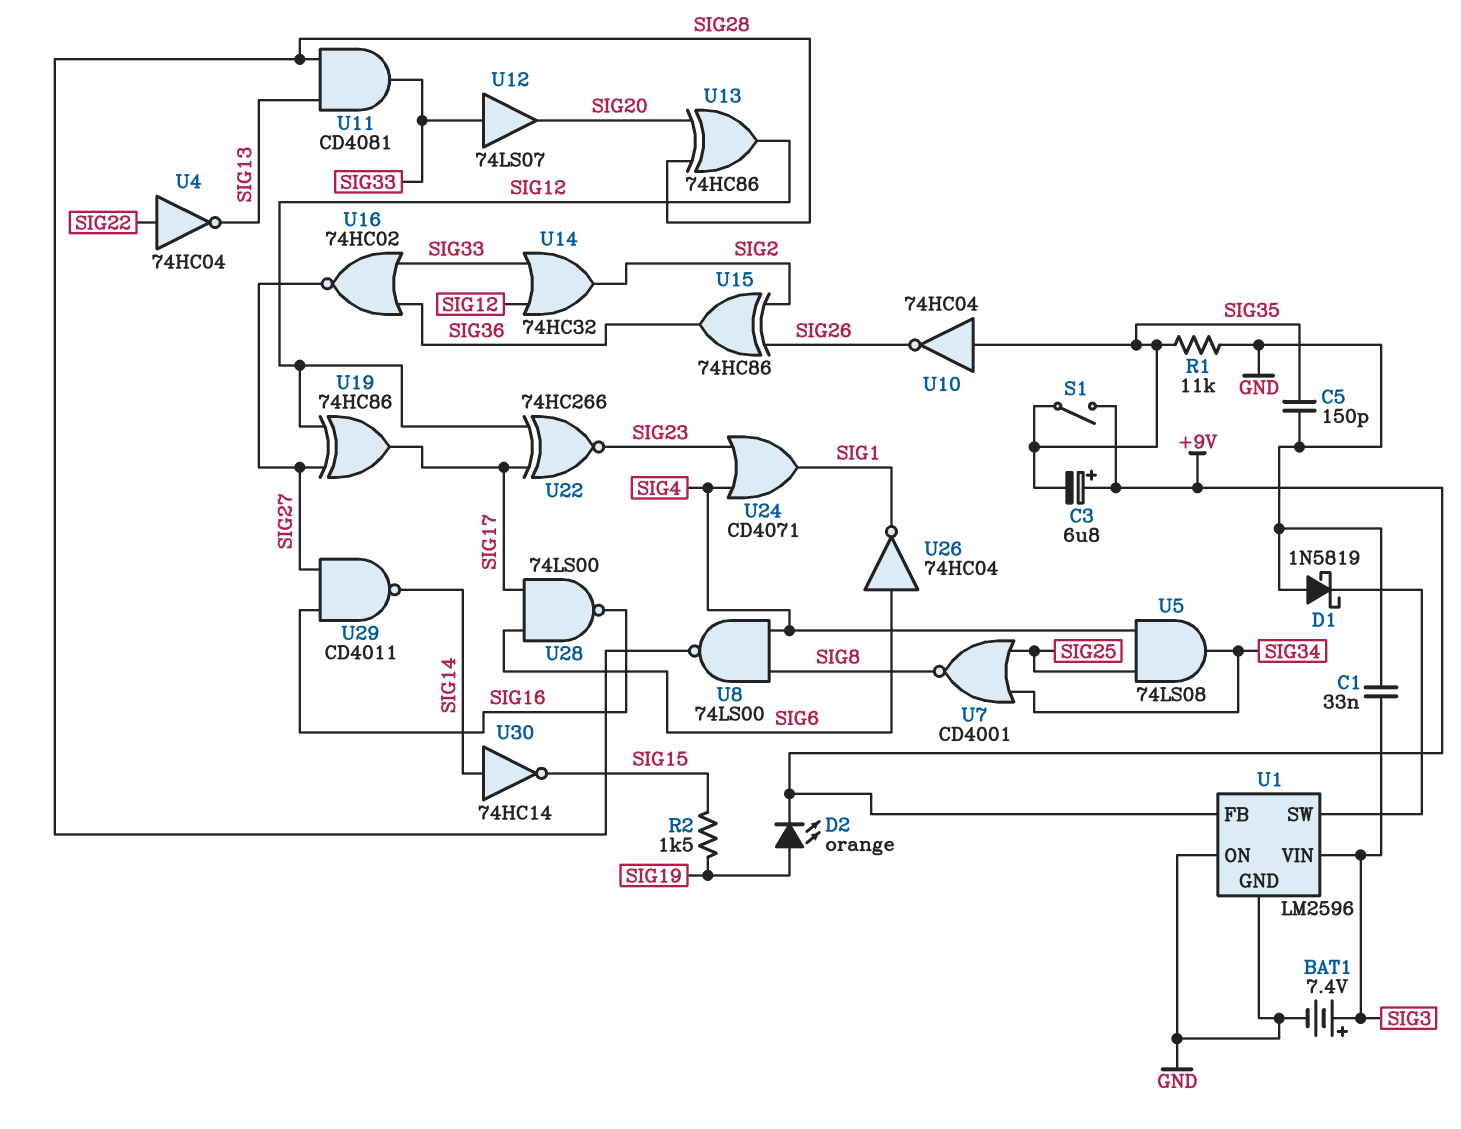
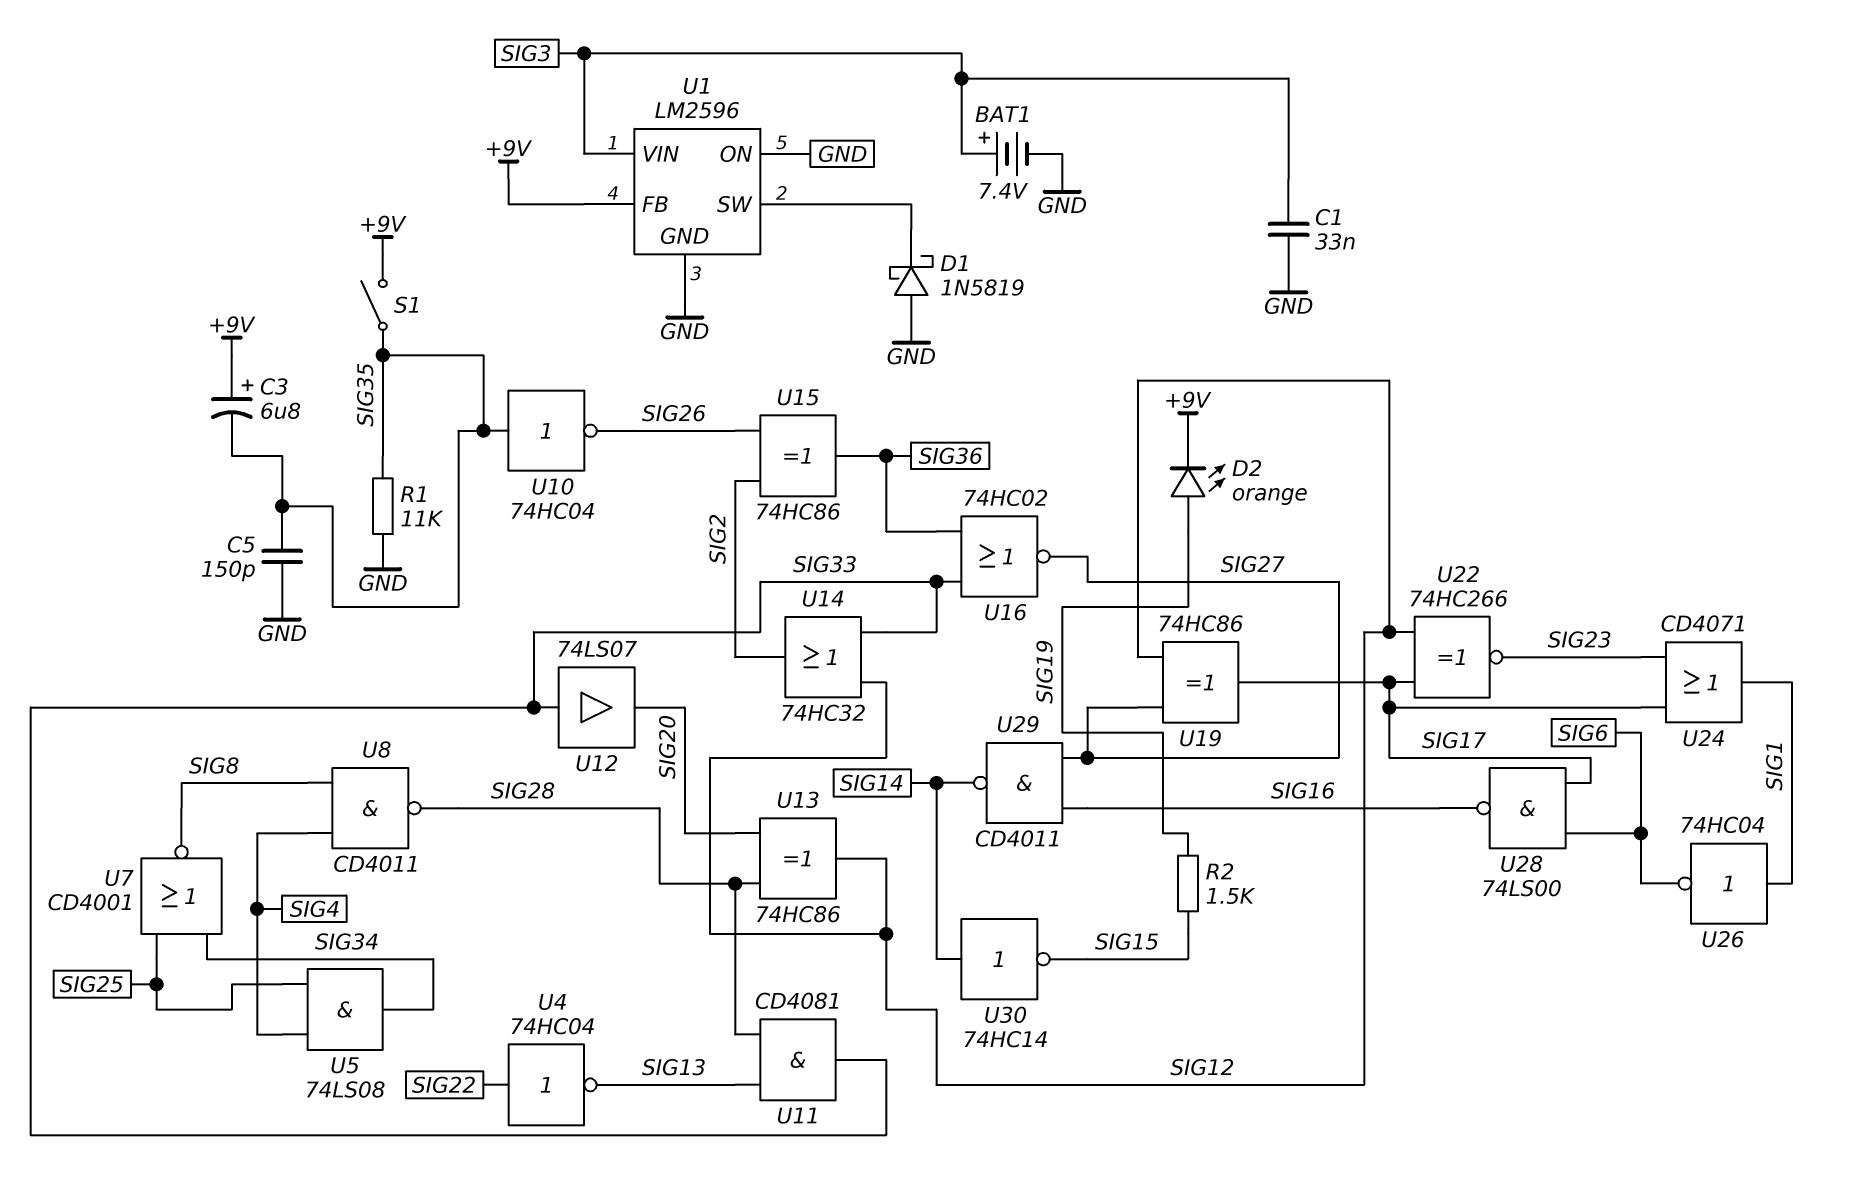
U8: NAND 74LS00 (in SIG4, in SIG8, out SIG28) -> NAND CD4011 (in SIG4, in SIG8, out SIG28)
U24: OR CD4071 (in SIG4, in SIG23, out SIG1) -> OR CD4071 (in SIG17, in SIG23, out SIG1)
U26: NOT 74HC04 (in SIG6, out SIG1) -> NOT 74HC04 (in SIG1, out SIG6)

